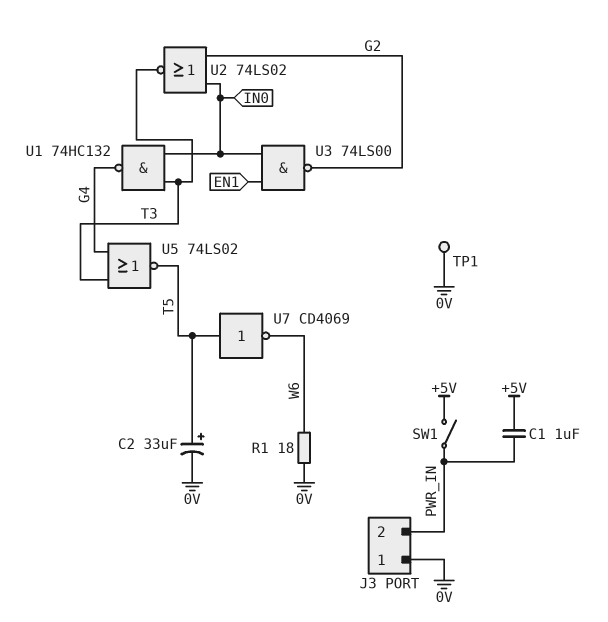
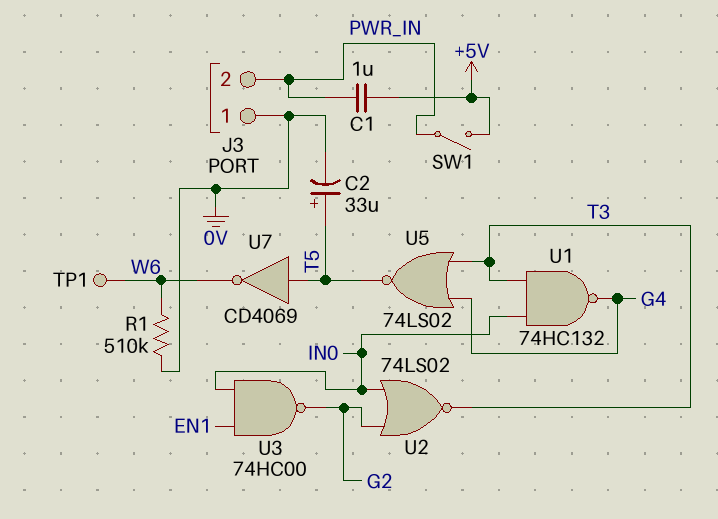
R1: 18 (0V, W6) -> 510k (0V, W6)
TP1: test point (0V) -> test point (W6)
U3: NAND 74LS00 (in EN1, in IN0, out G2) -> NAND 74HC00 (in EN1, in IN0, out G2)

